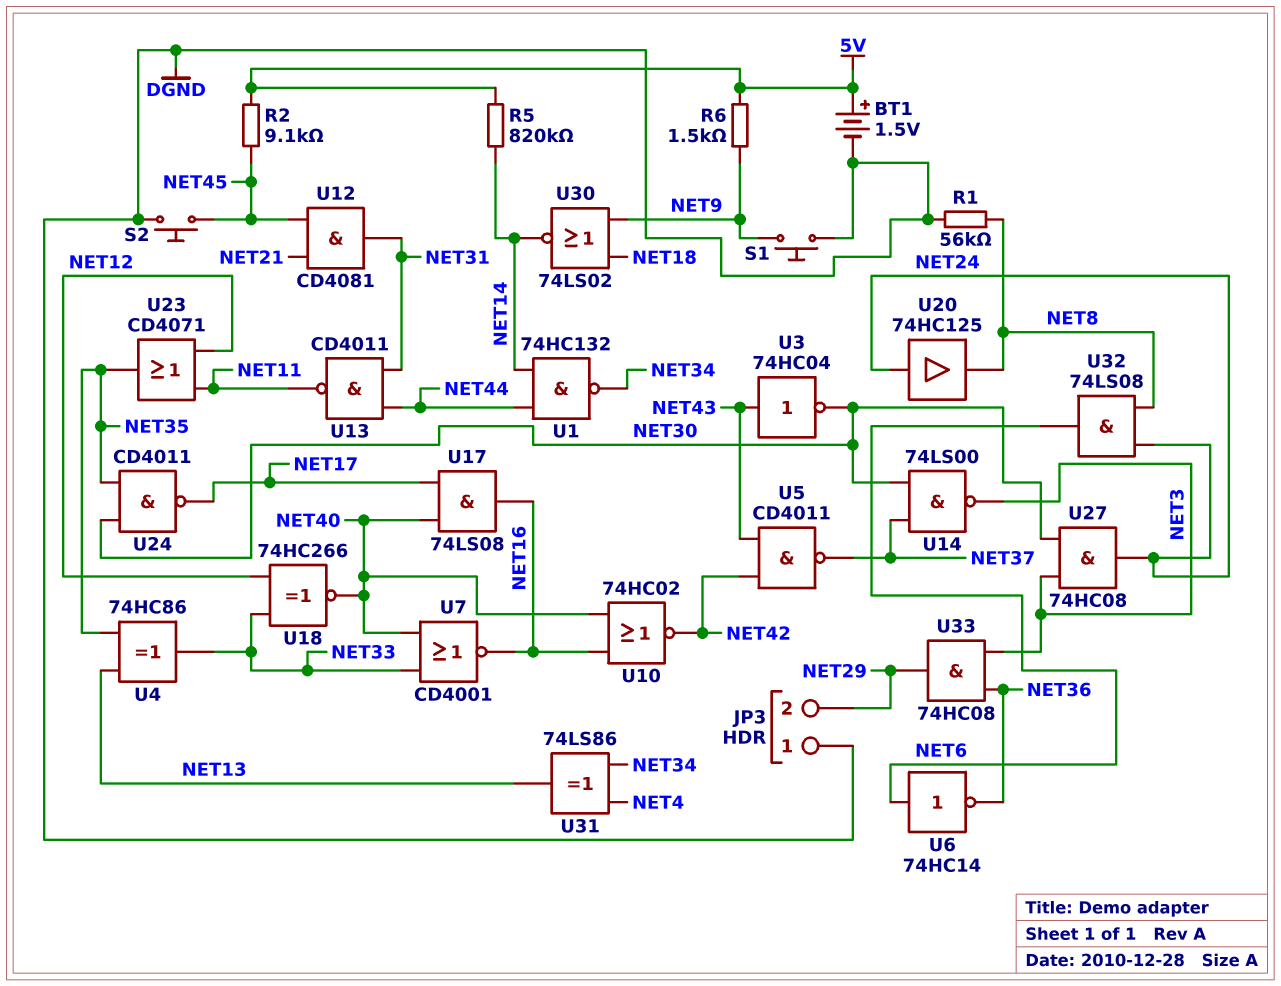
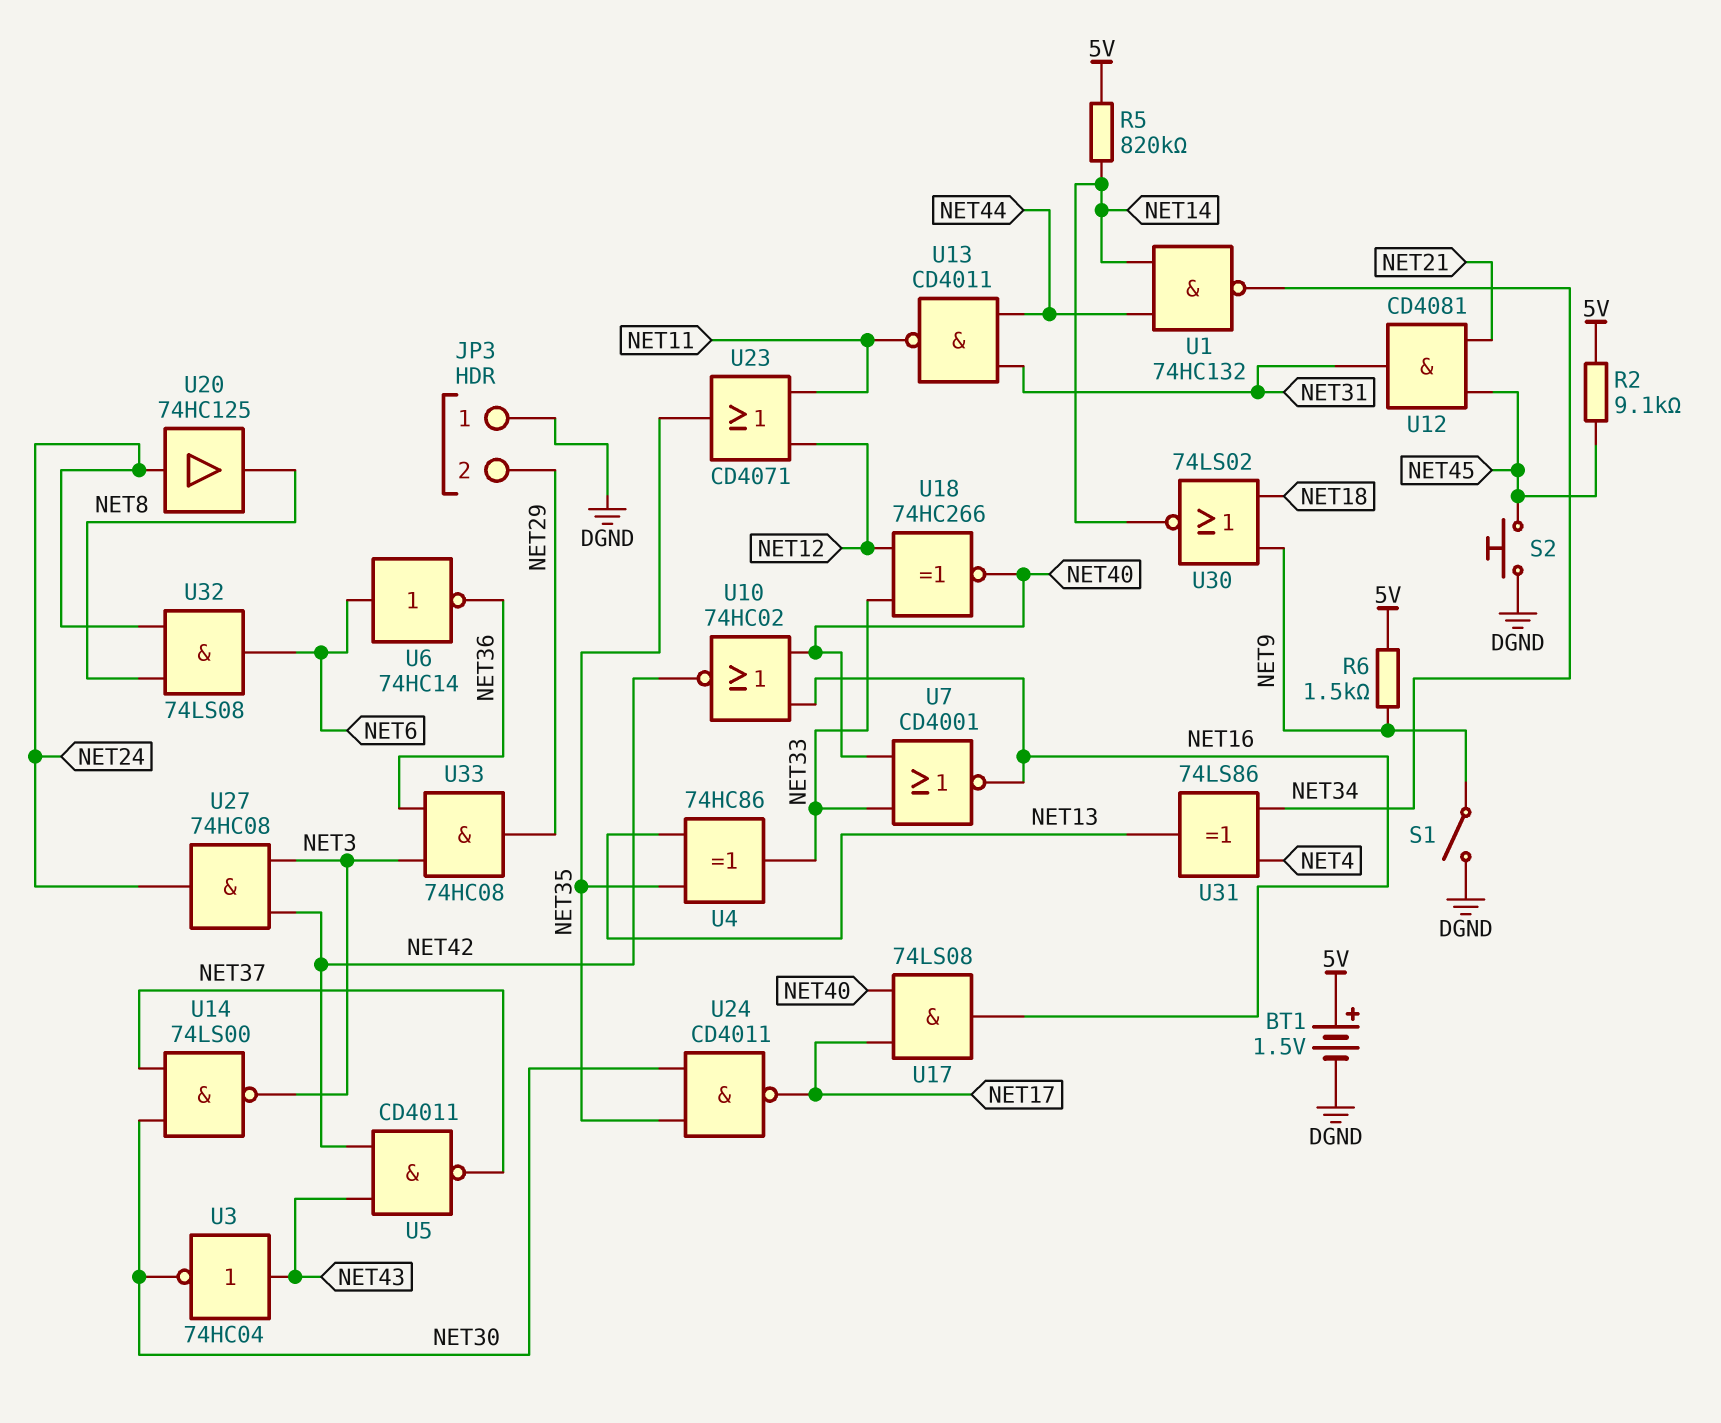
R1: 56k (DGND, NET8) -> none
S1: button (DGND, NET9) -> switch (DGND, NET9)
U27: AND 74HC08 (in NET3, in NET30, out NET24) -> AND 74HC08 (in NET3, in NET42, out NET24)

